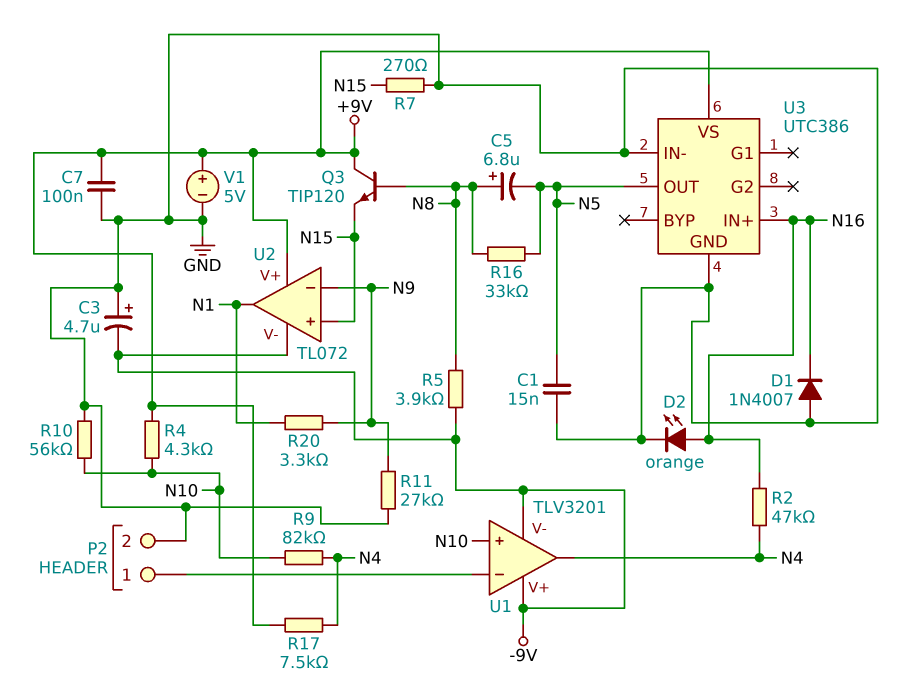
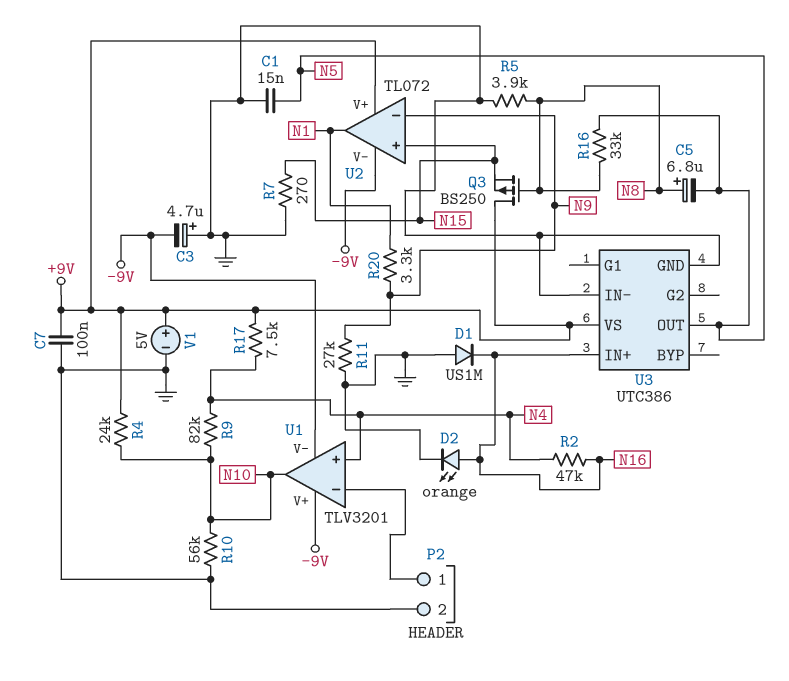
D1: diode 1N4007 (A GND, K N16) -> diode US1M (A GND, K N16)
Q3: NPN TIP120 (B N8, C +9V, E N15) -> PMOS BS250 (G N8, D +9V, S N15)
R4: 4.3k (+9V, N10) -> 24k (+9V, N10)
R5: 3.9k (-9V, N8) -> 3.9k (GND, N8)
U1 pin in+: N10 -> N4
U1 pin out: N4 -> N10

